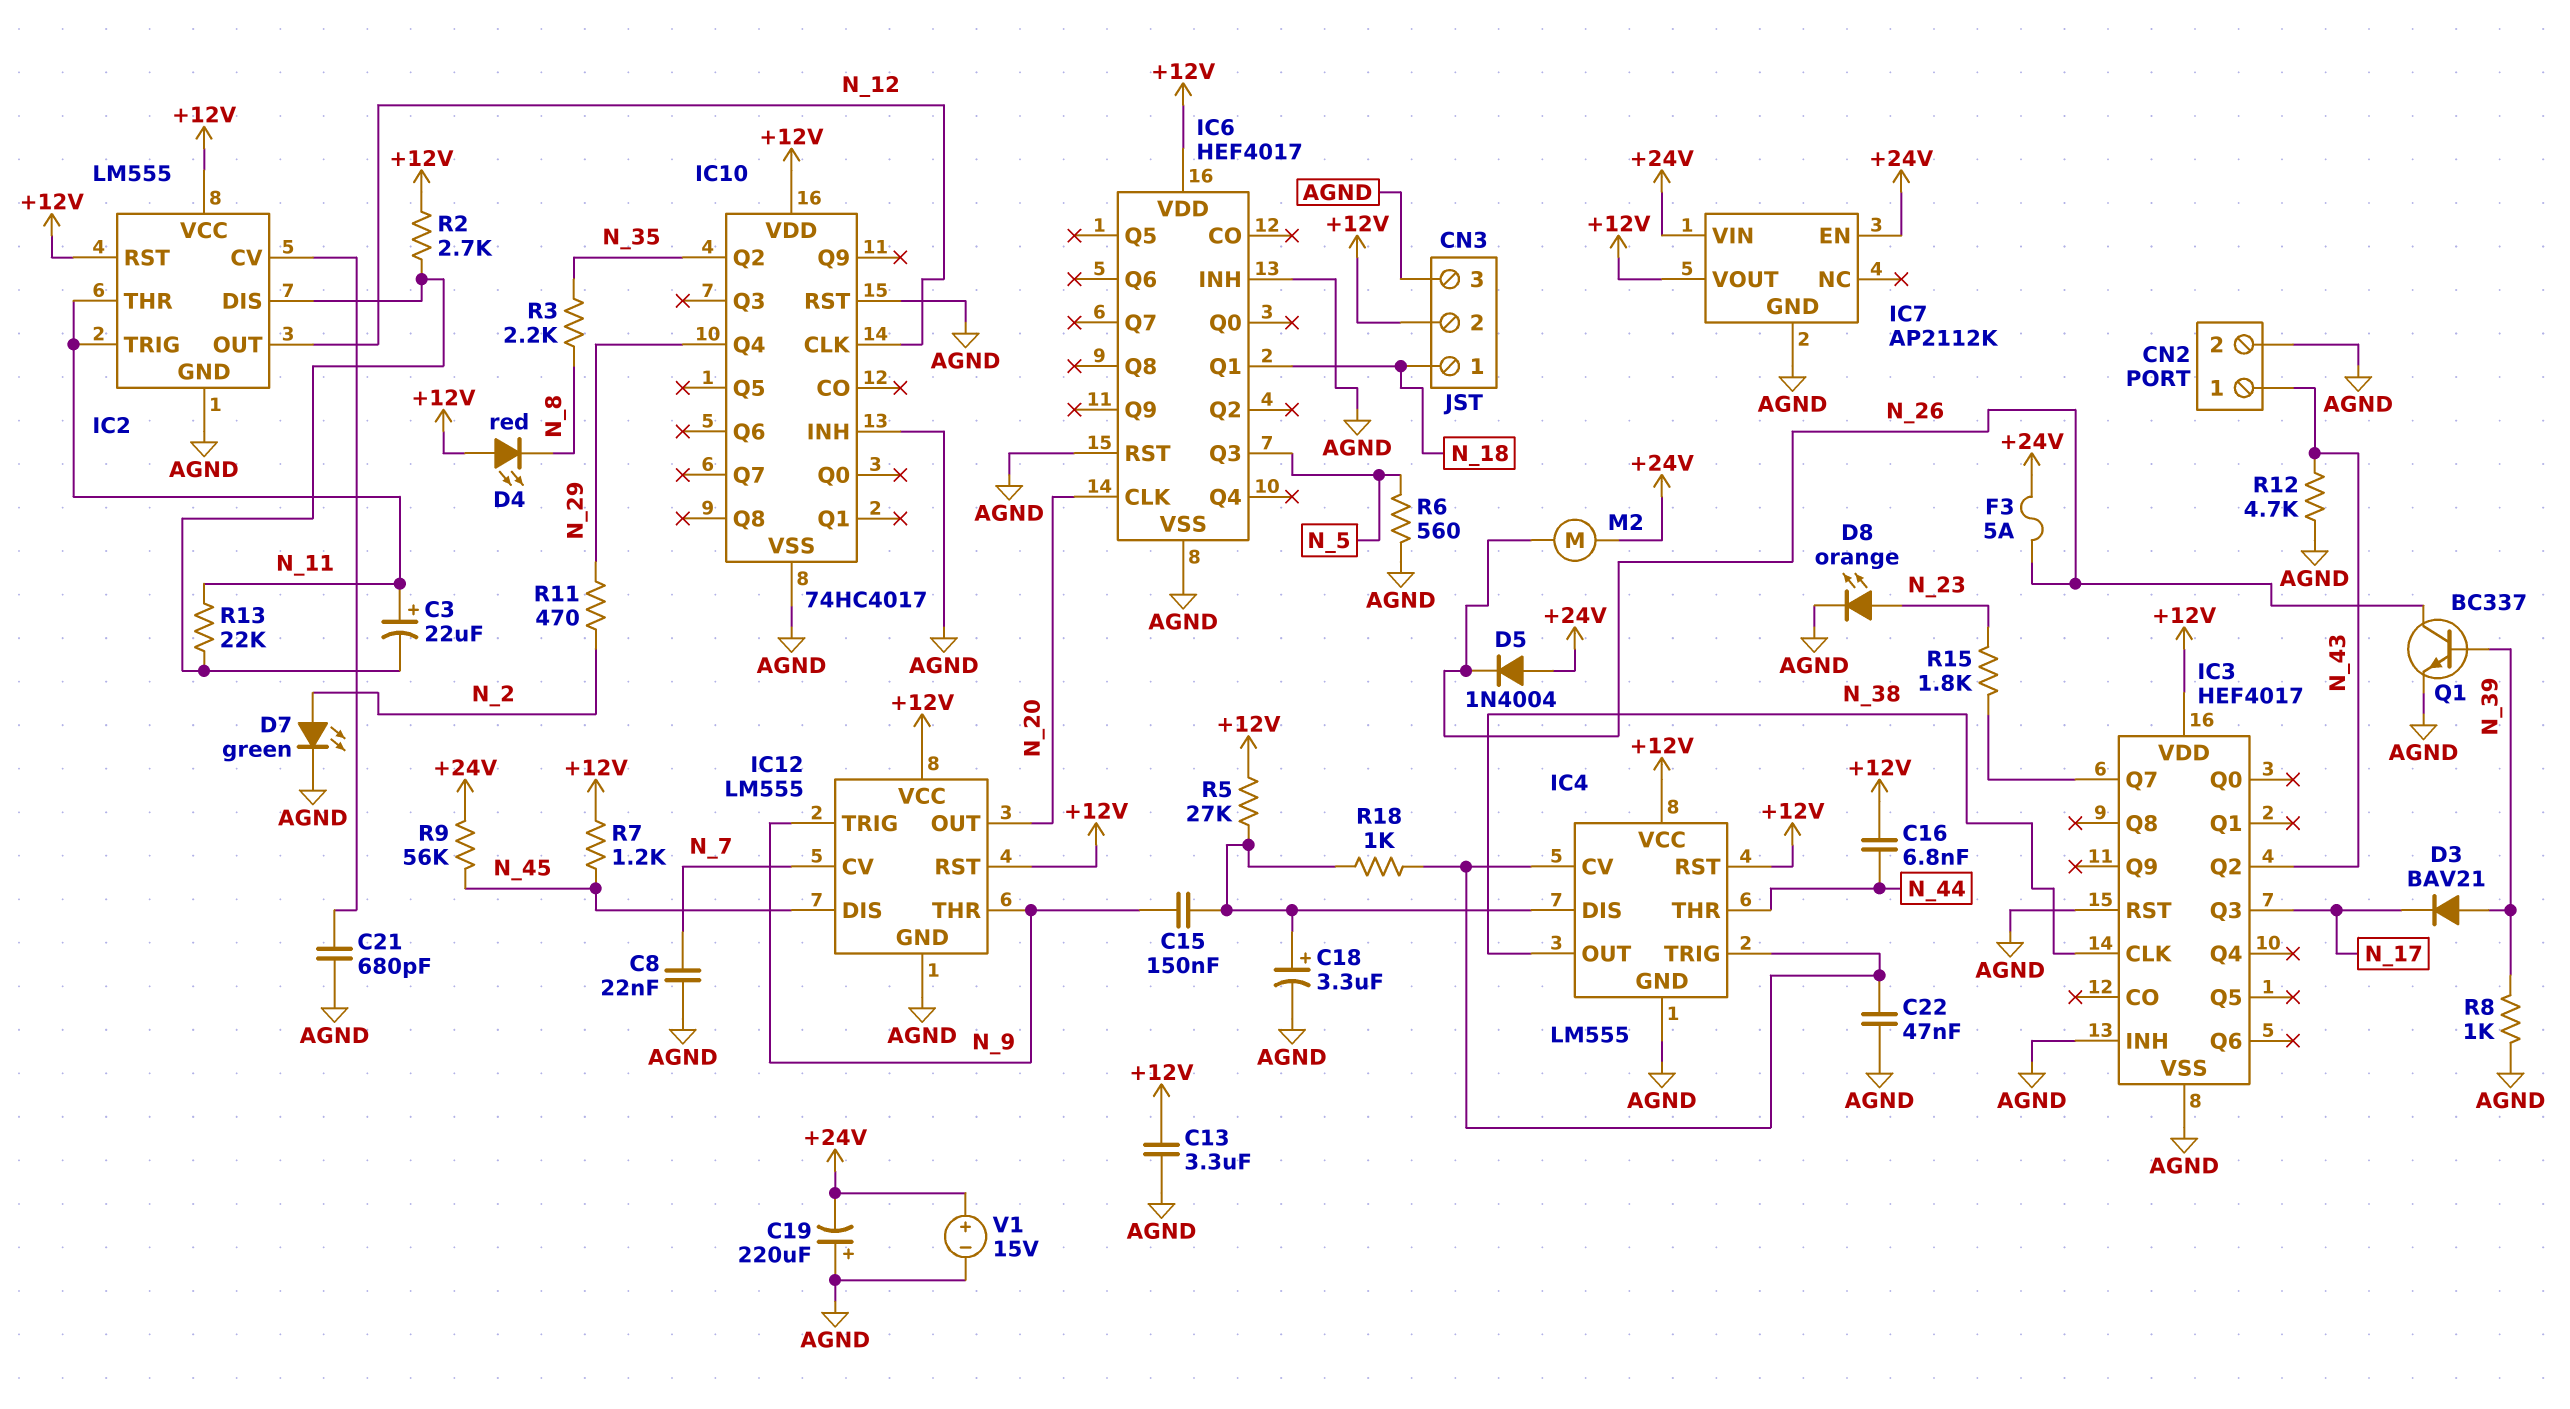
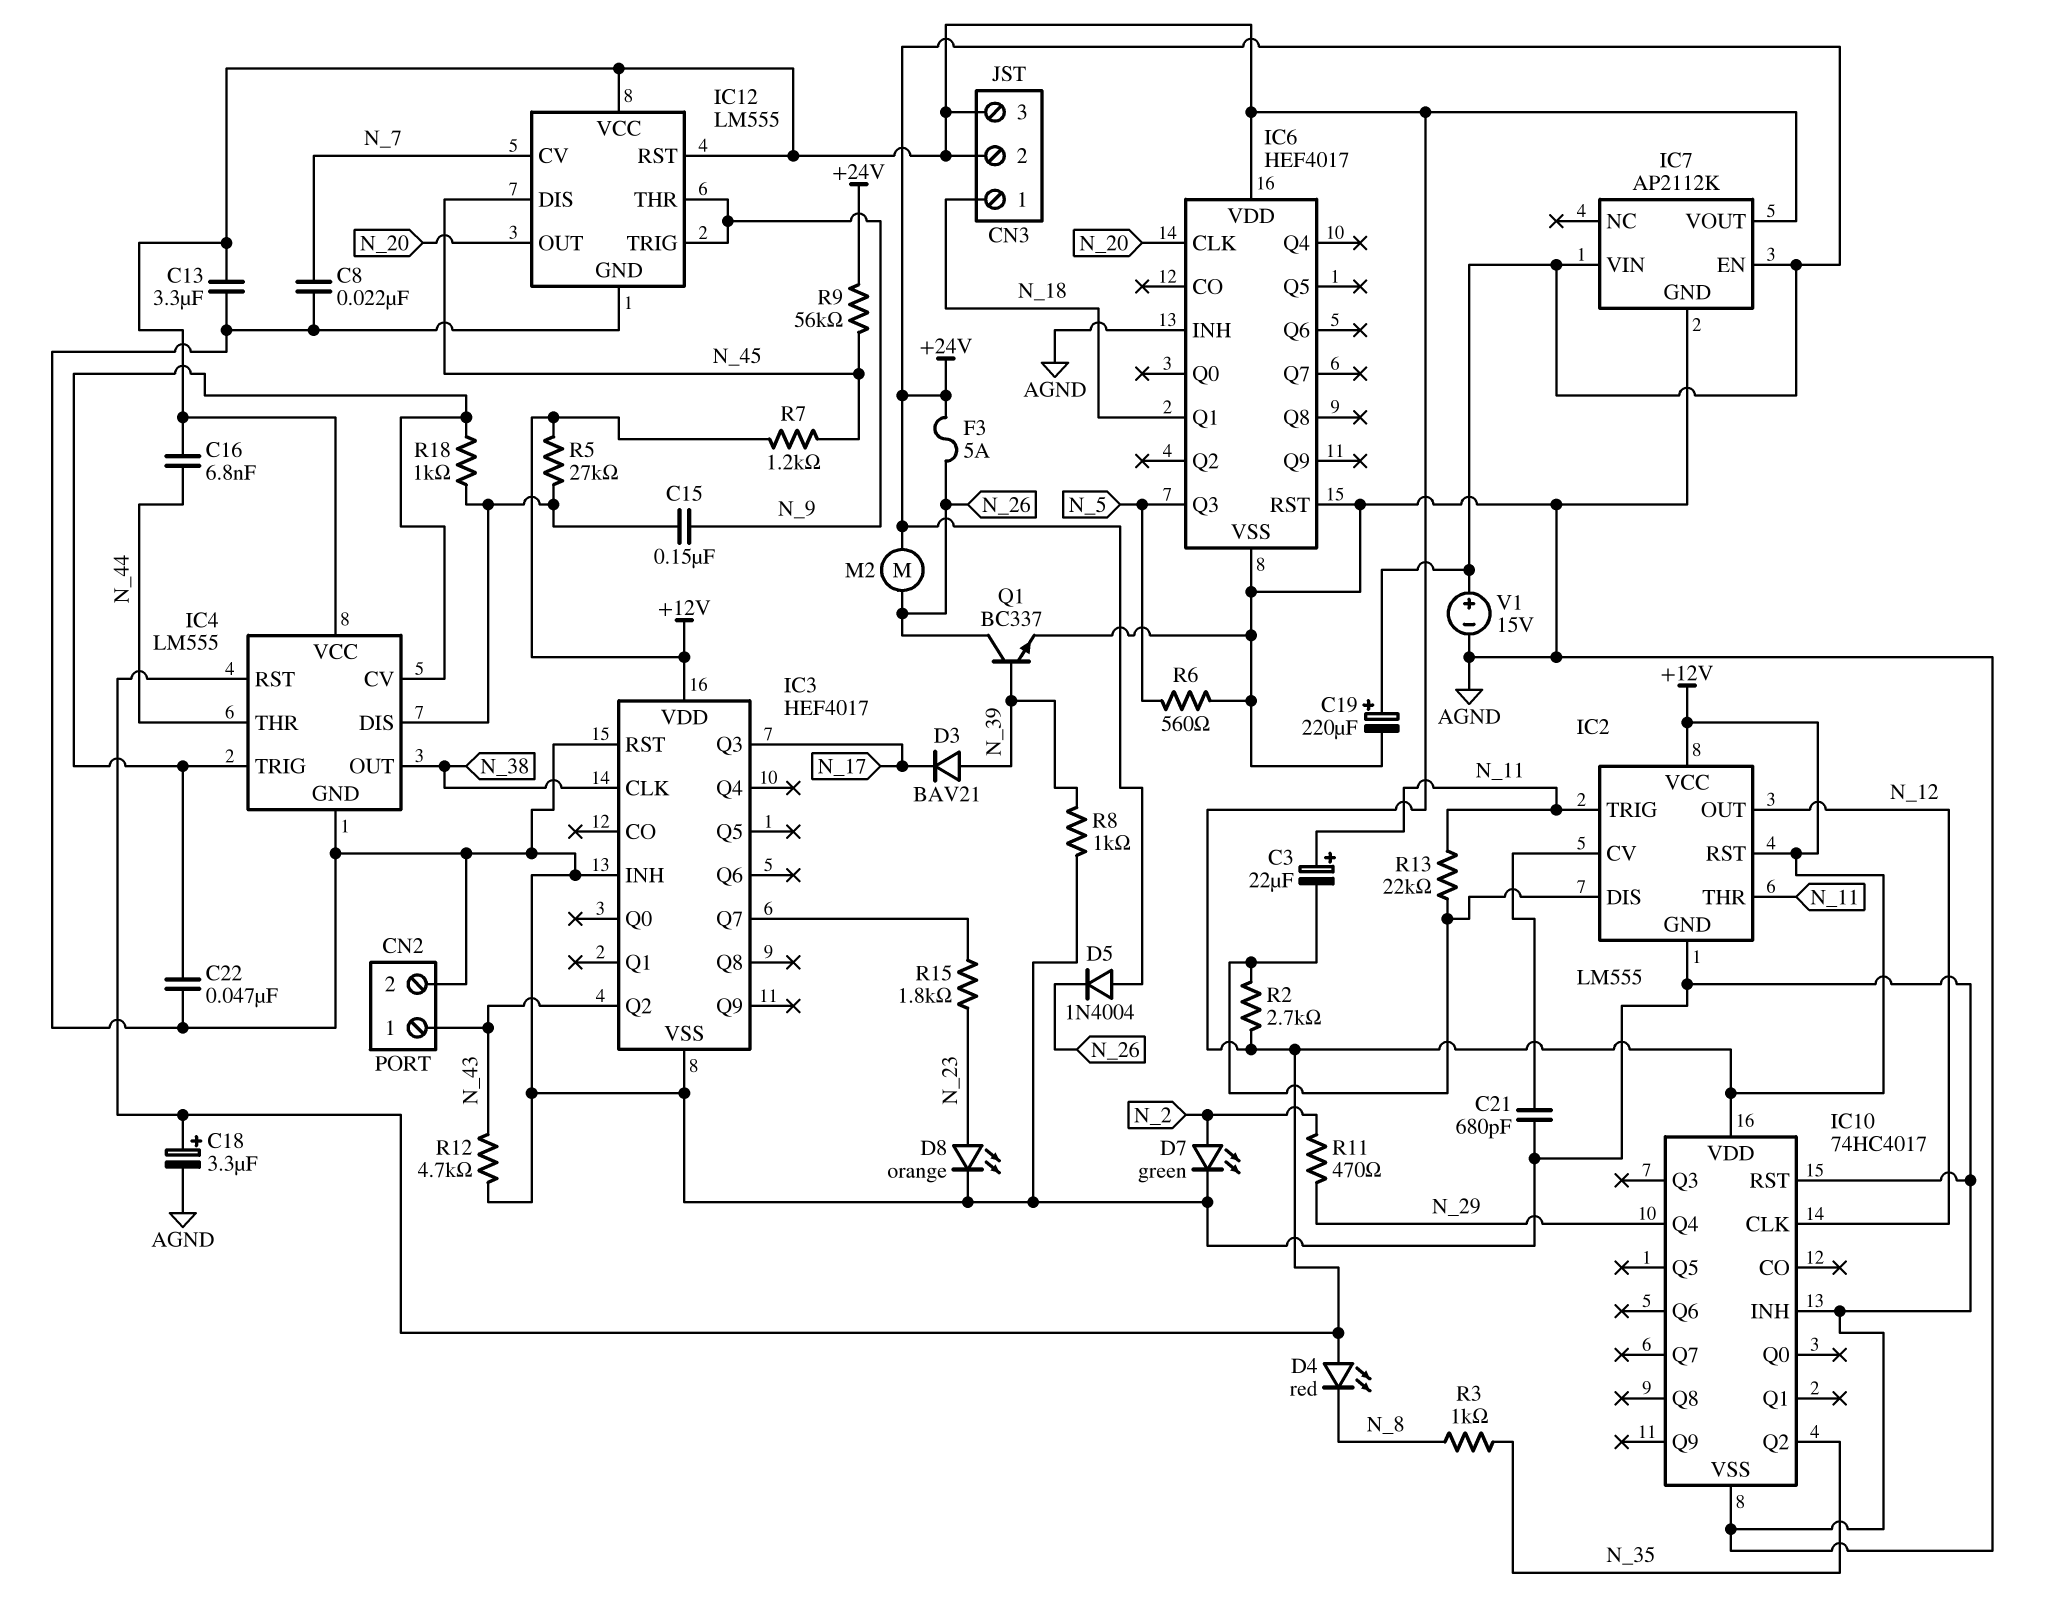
C18: 3.3uF (plus IC4/DIS, minus AGND) -> 3.3uF (plus +12V, minus AGND)
C19: 220uF (plus AGND, minus +24V) -> 220uF (plus +24V, minus AGND)
CN3 pin 3: AGND -> +12V
R3: 2.2k (N_8, N_35) -> 1k (N_8, N_35)

